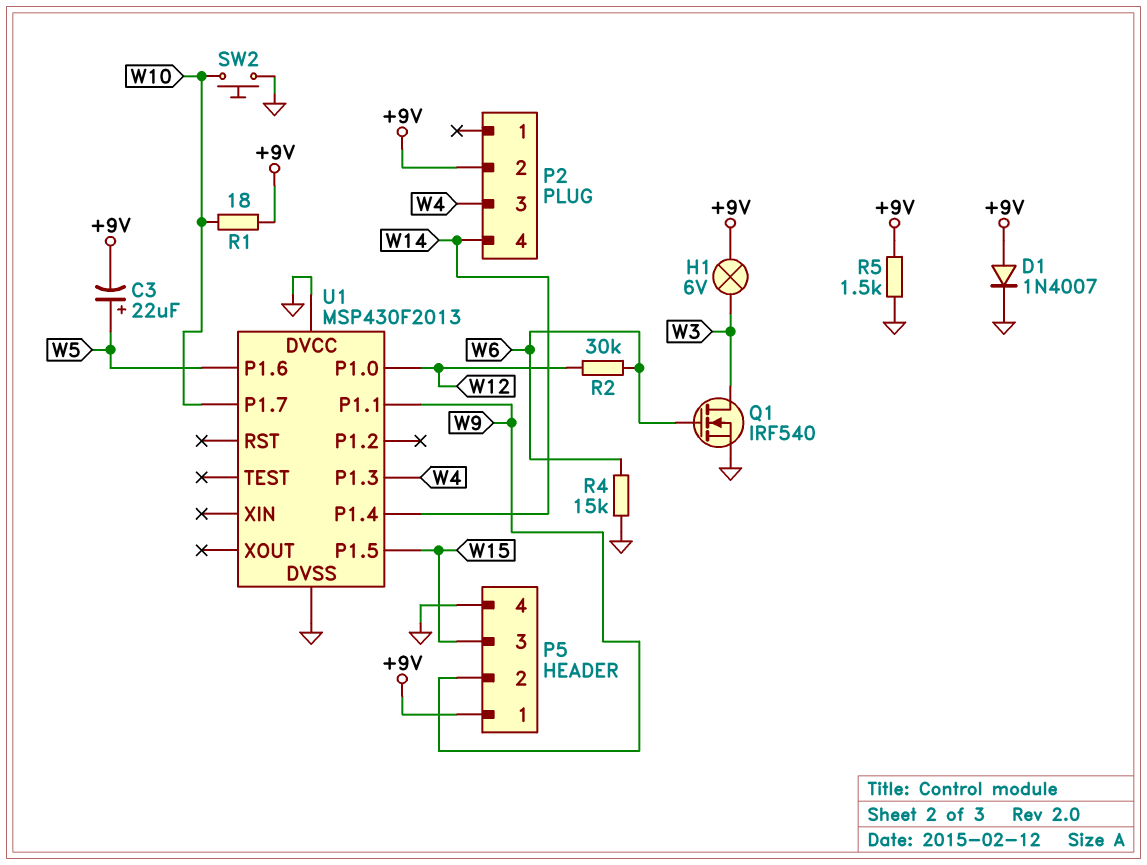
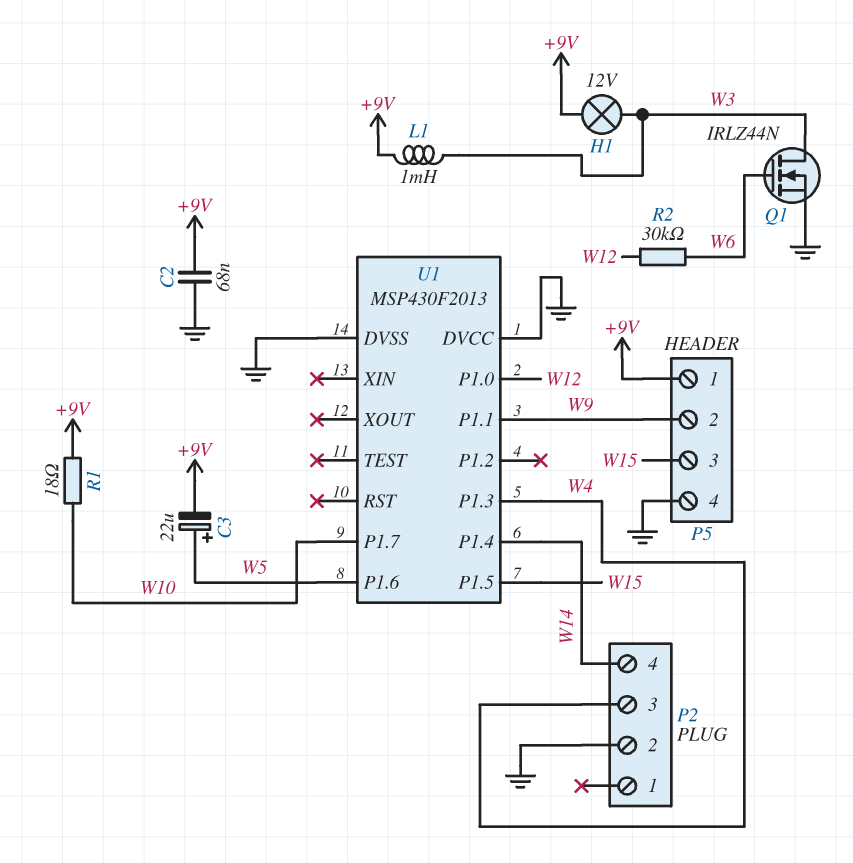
C2: none -> 68nF (+9V, GND)
D1: diode 1N4007 (A +9V, K GND) -> none
H1: lamp 6V (+9V, W3) -> lamp 12V (+9V, W3)
L1: none -> 1mH (+9V, W3)
P2 pin 2: +9V -> GND
Q1: NMOS IRF540 (G W6, D W3, S GND) -> NMOS IRLZ44N (G W6, D W3, S GND)
R4: 15k (GND, W6) -> none
R5: 1.5k (+9V, GND) -> none
SW2: button (GND, W10) -> none

